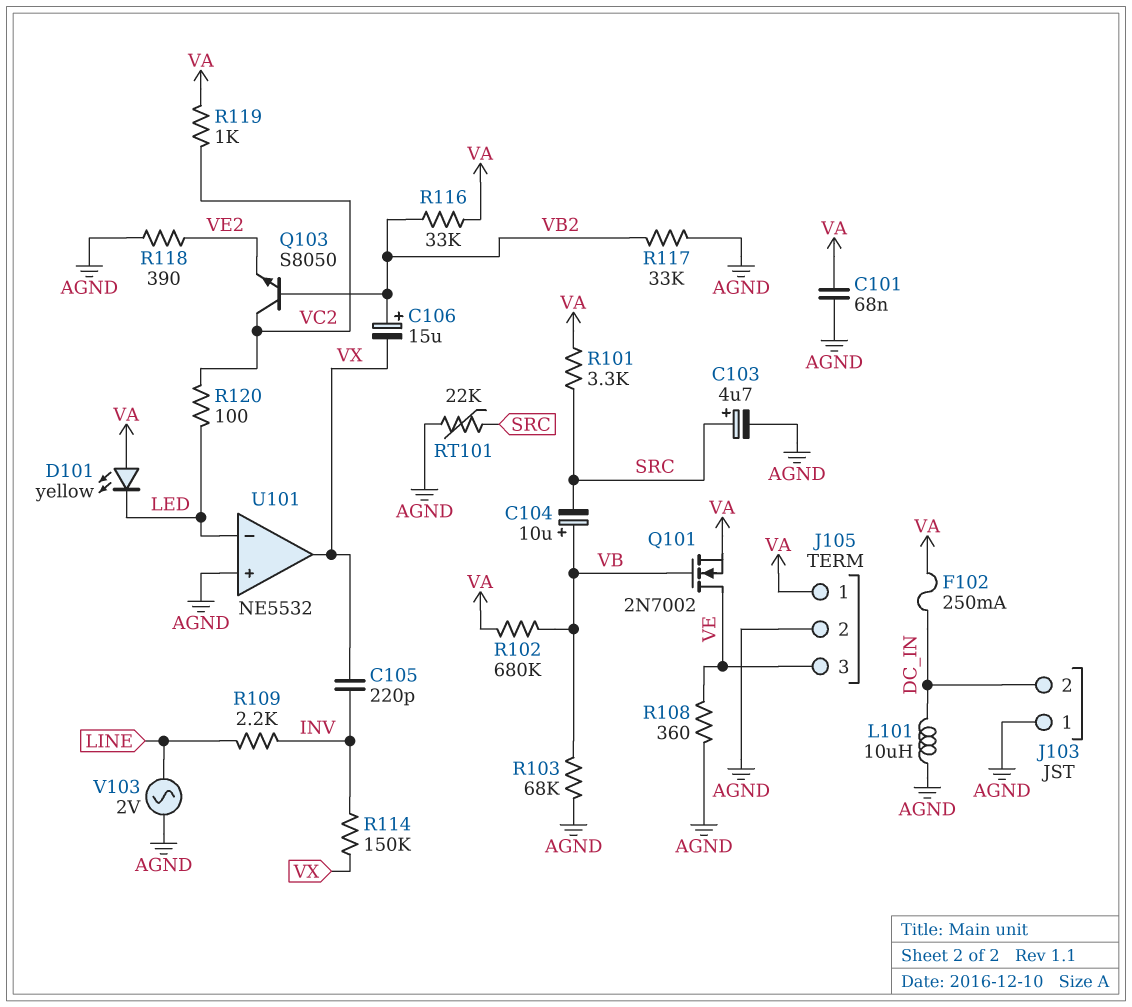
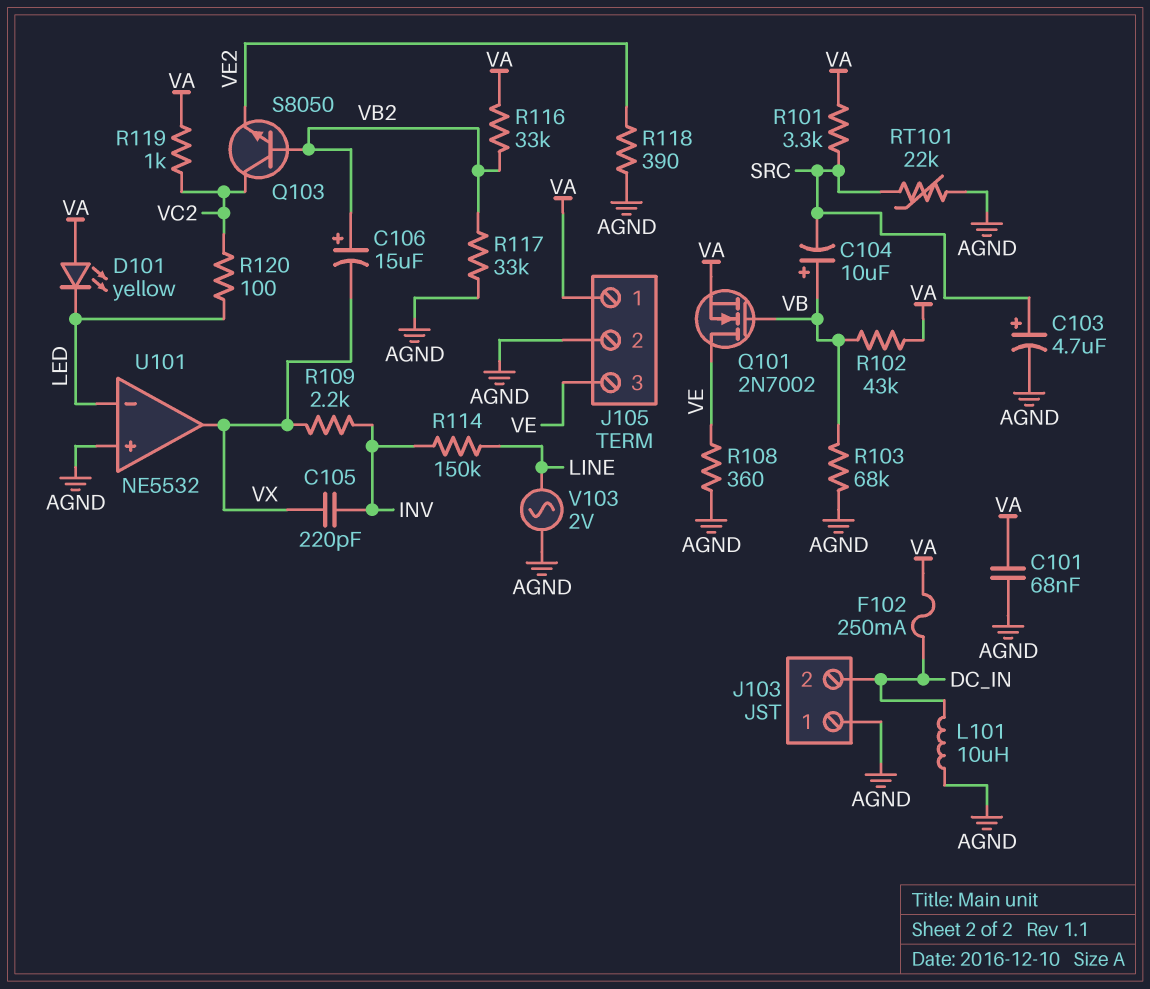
R102: 680k (VA, VB) -> 43k (VA, VB)
R109: 2.2k (INV, LINE) -> 2.2k (INV, VX)
R114: 150k (INV, VX) -> 150k (INV, LINE)

